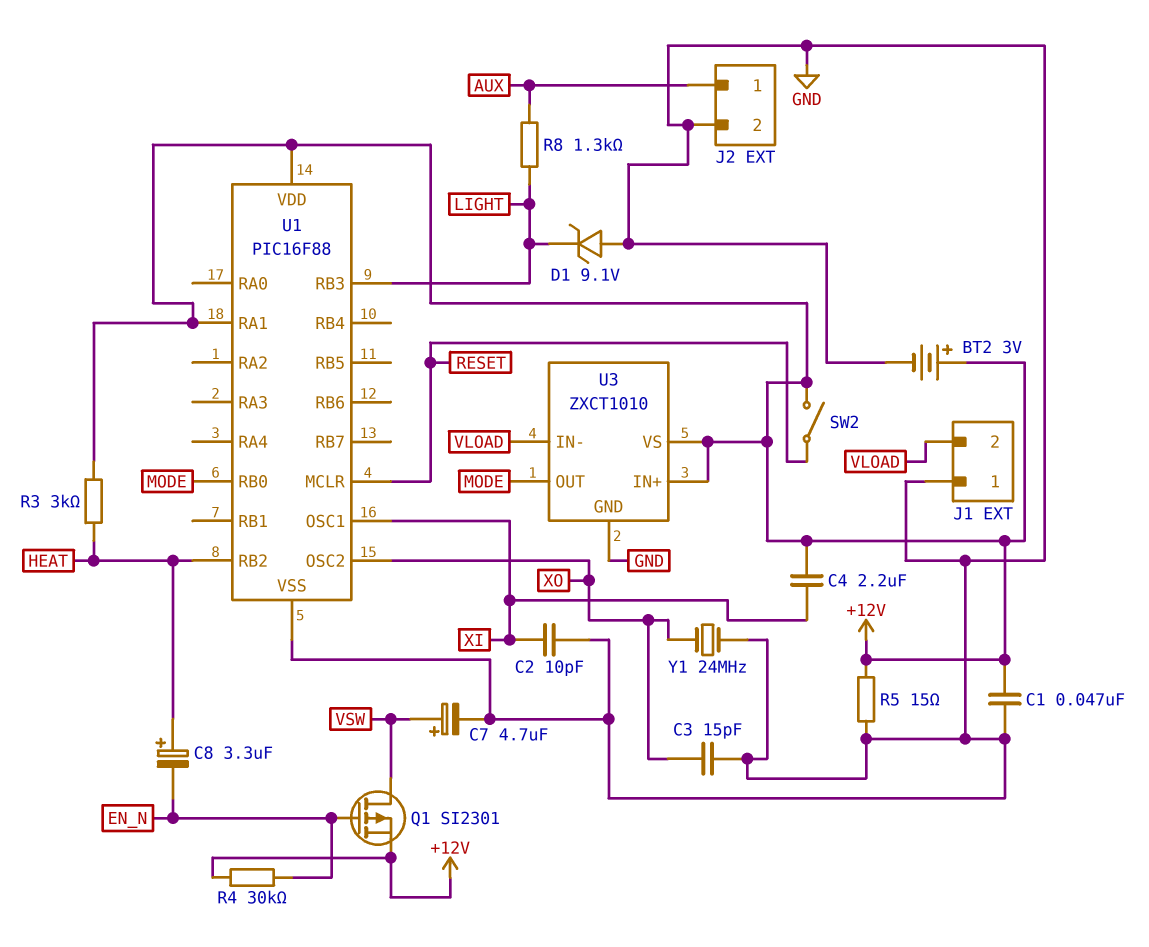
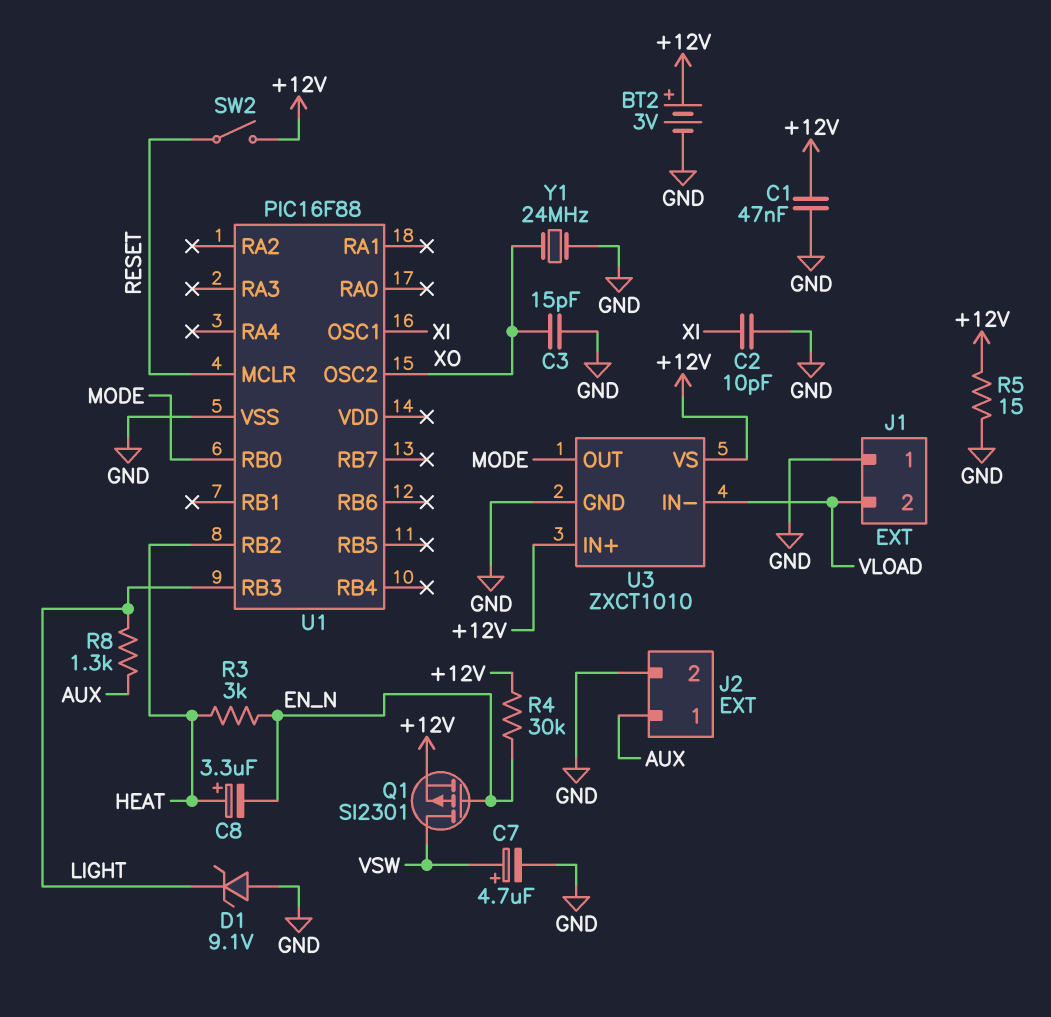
C4: 2.2uF (+12V, XI) -> none
R3: 3k (+12V, HEAT) -> 3k (EN_N, HEAT)
U1 pin RA1: +12V -> none
U1 pin VDD: +12V -> none

